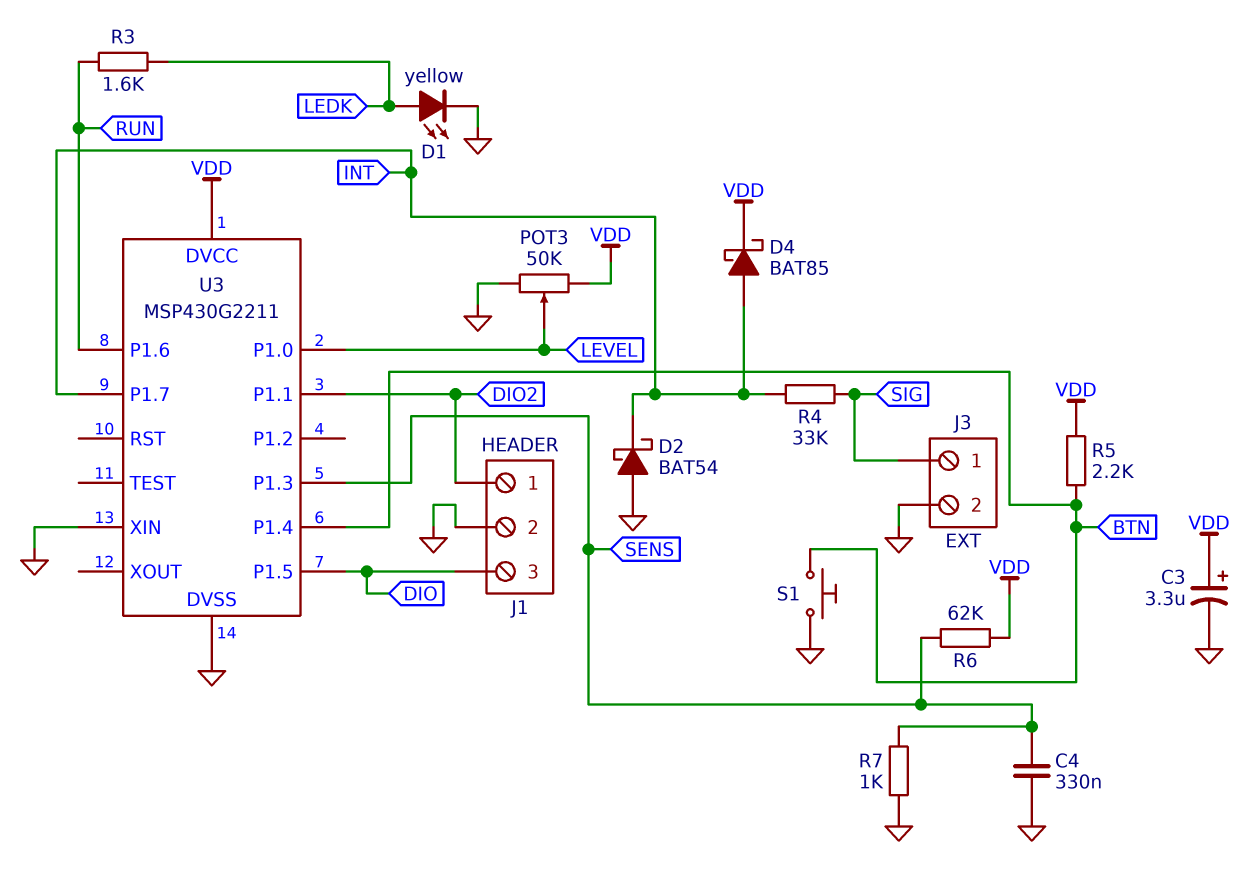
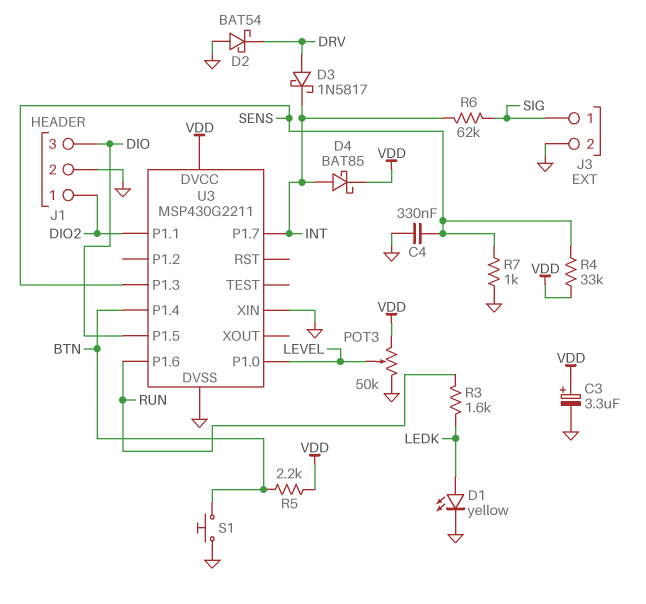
D2: schottky BAT54 (A GND, K INT) -> schottky BAT54 (A GND, K DRV)
D3: none -> schottky 1N5817 (A DRV, K INT)
R4: 33k (INT, SIG) -> 33k (SENS, VDD)
R6: 62k (SENS, VDD) -> 62k (INT, SIG)

